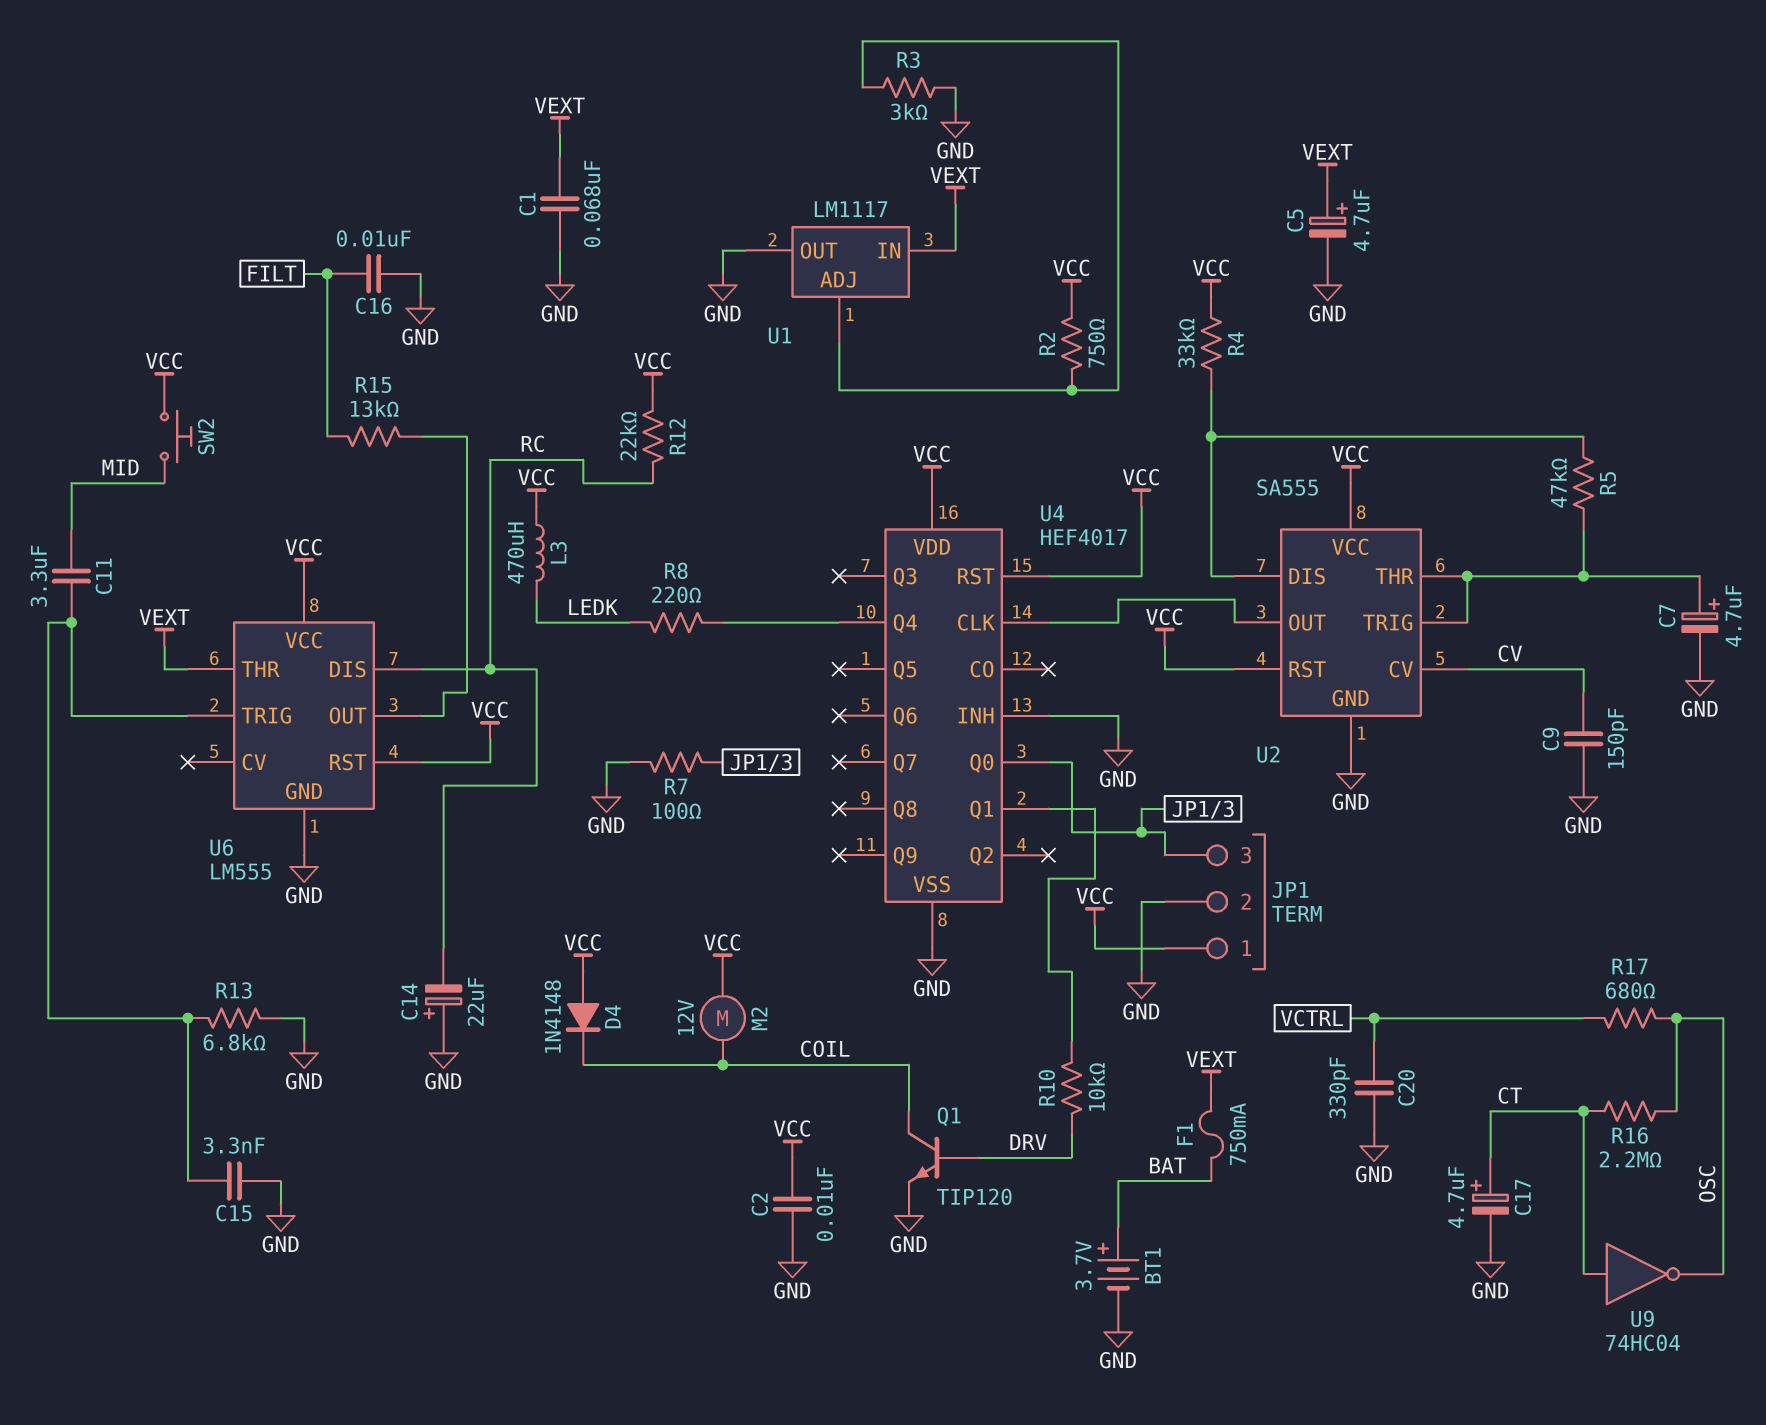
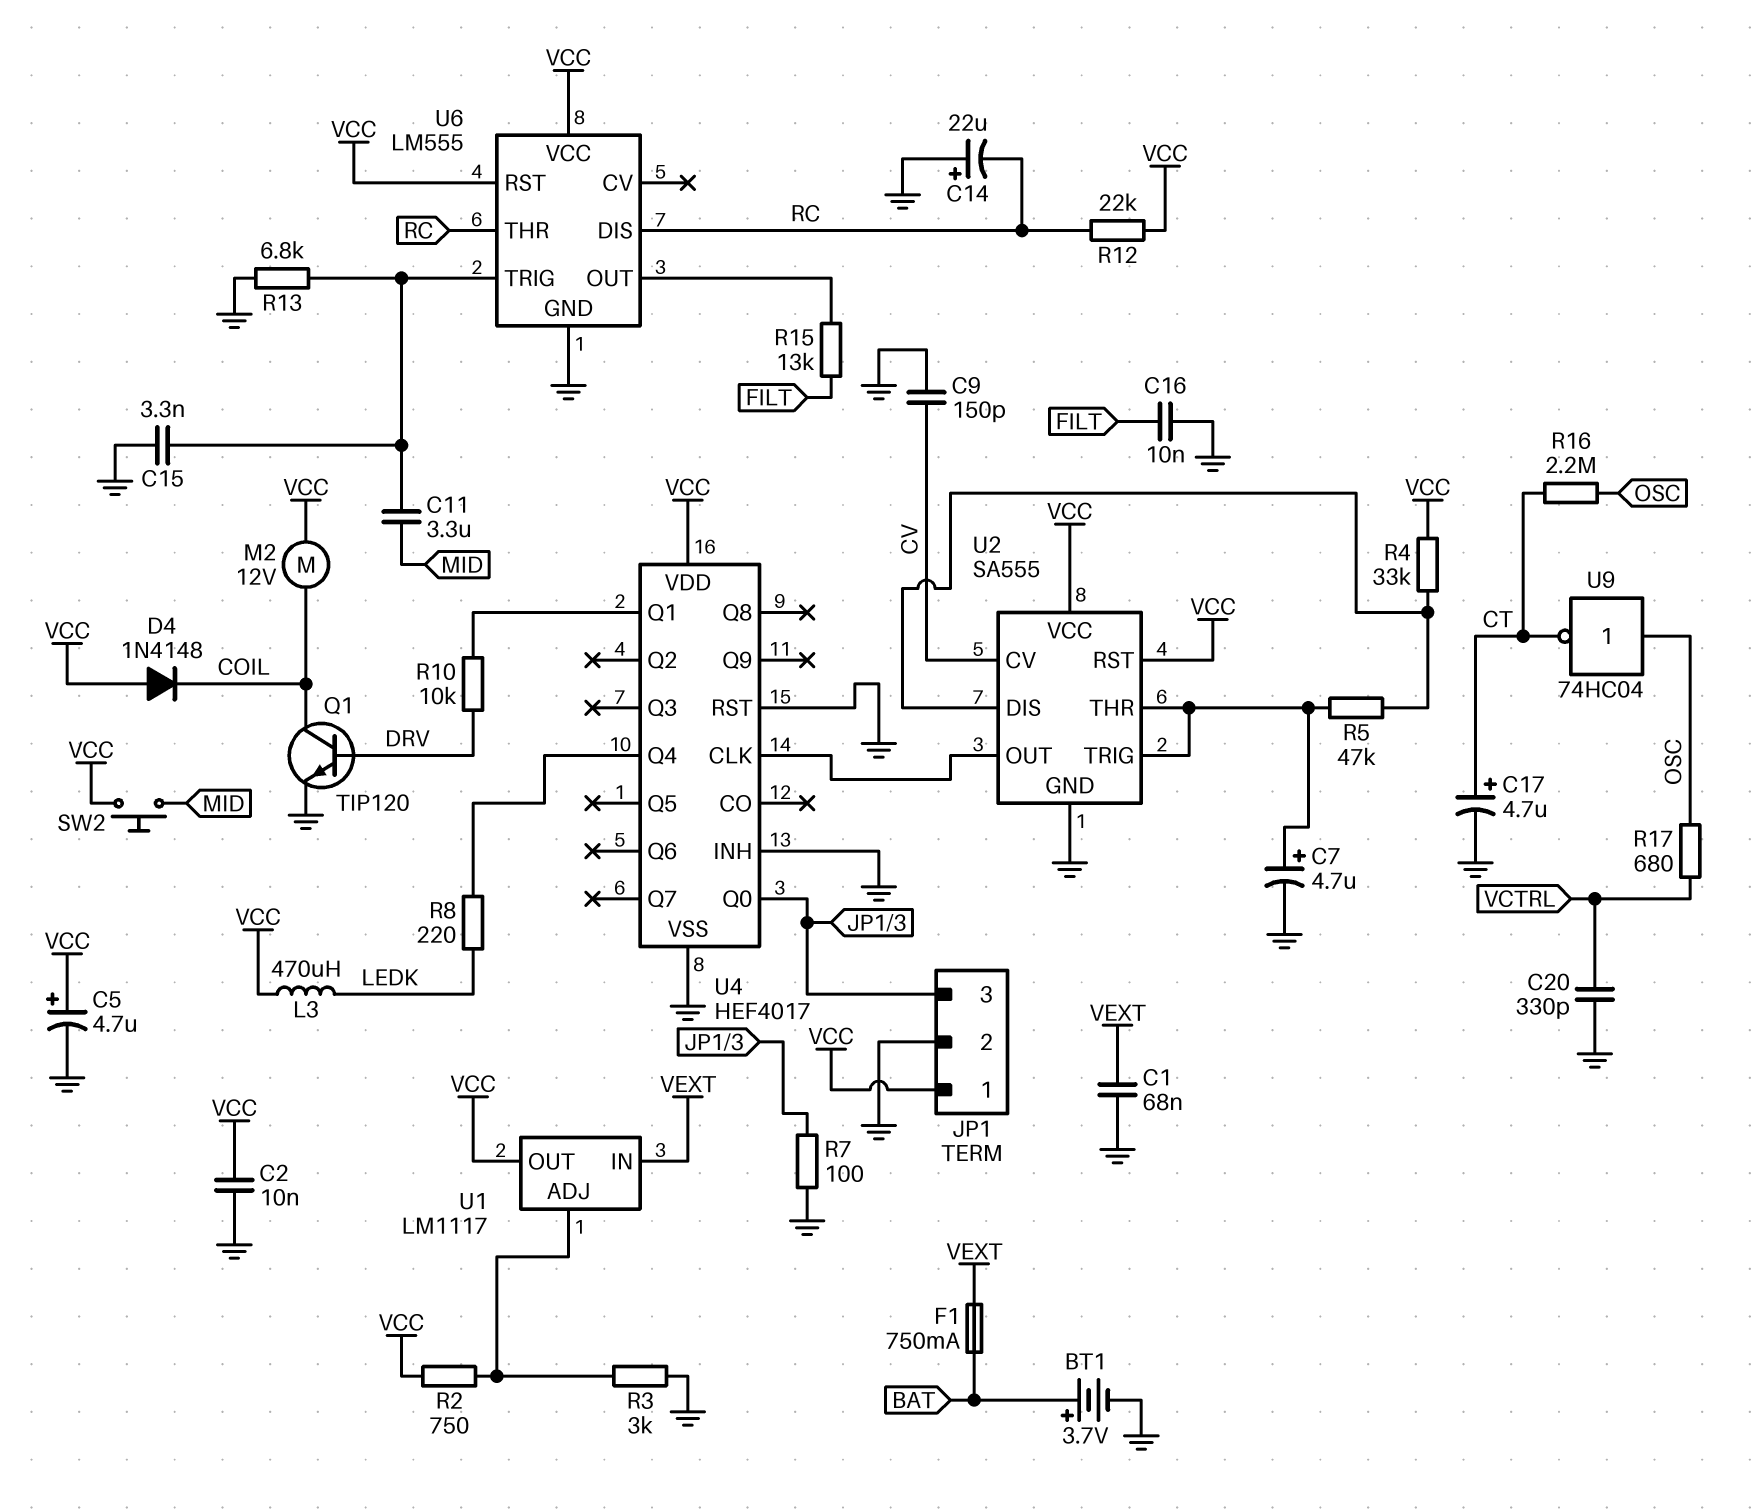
C5: 4.7uF (plus VEXT, minus GND) -> 4.7uF (plus VCC, minus GND)
U1 pin OUT: GND -> VCC
U4 pin RST: VCC -> GND
U6 pin THR: VEXT -> RC
U9: NOT 74HC04 (in CT, out OSC) -> NOT 74HC04 (in OSC, out CT)

